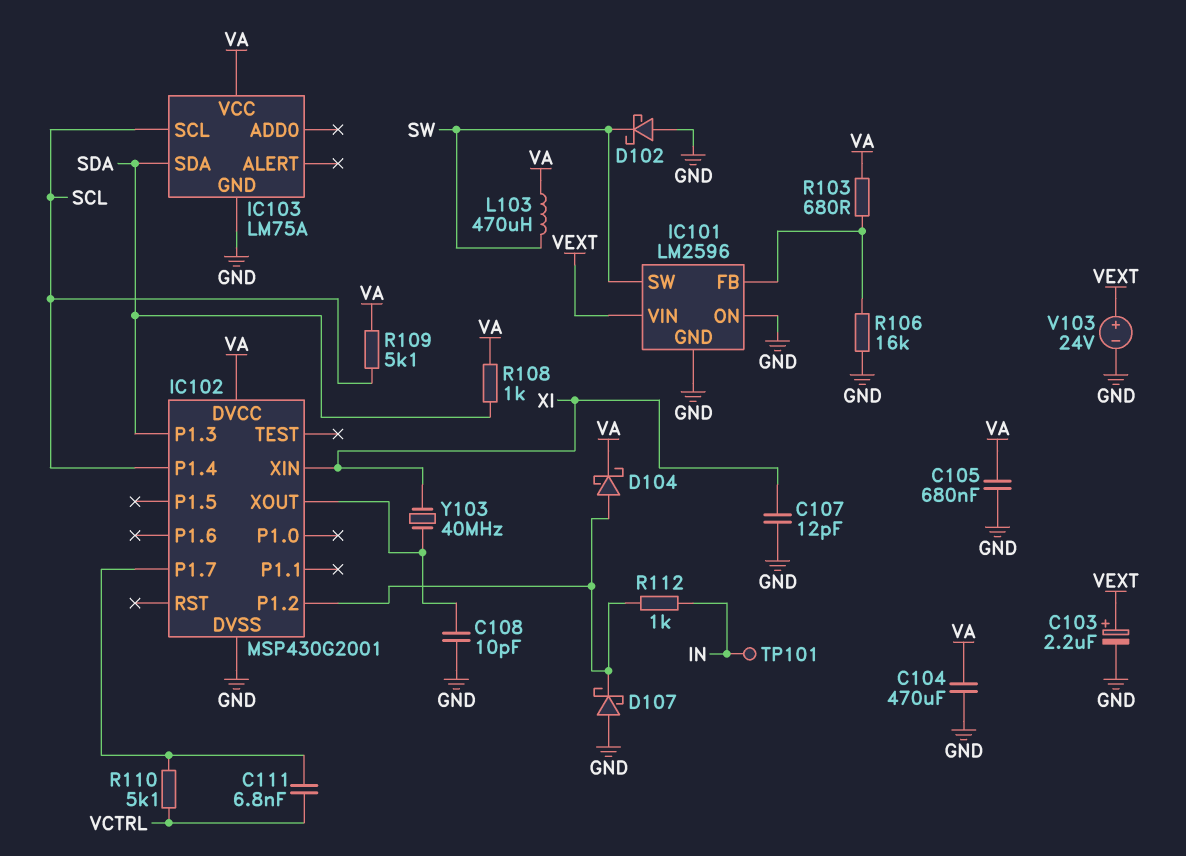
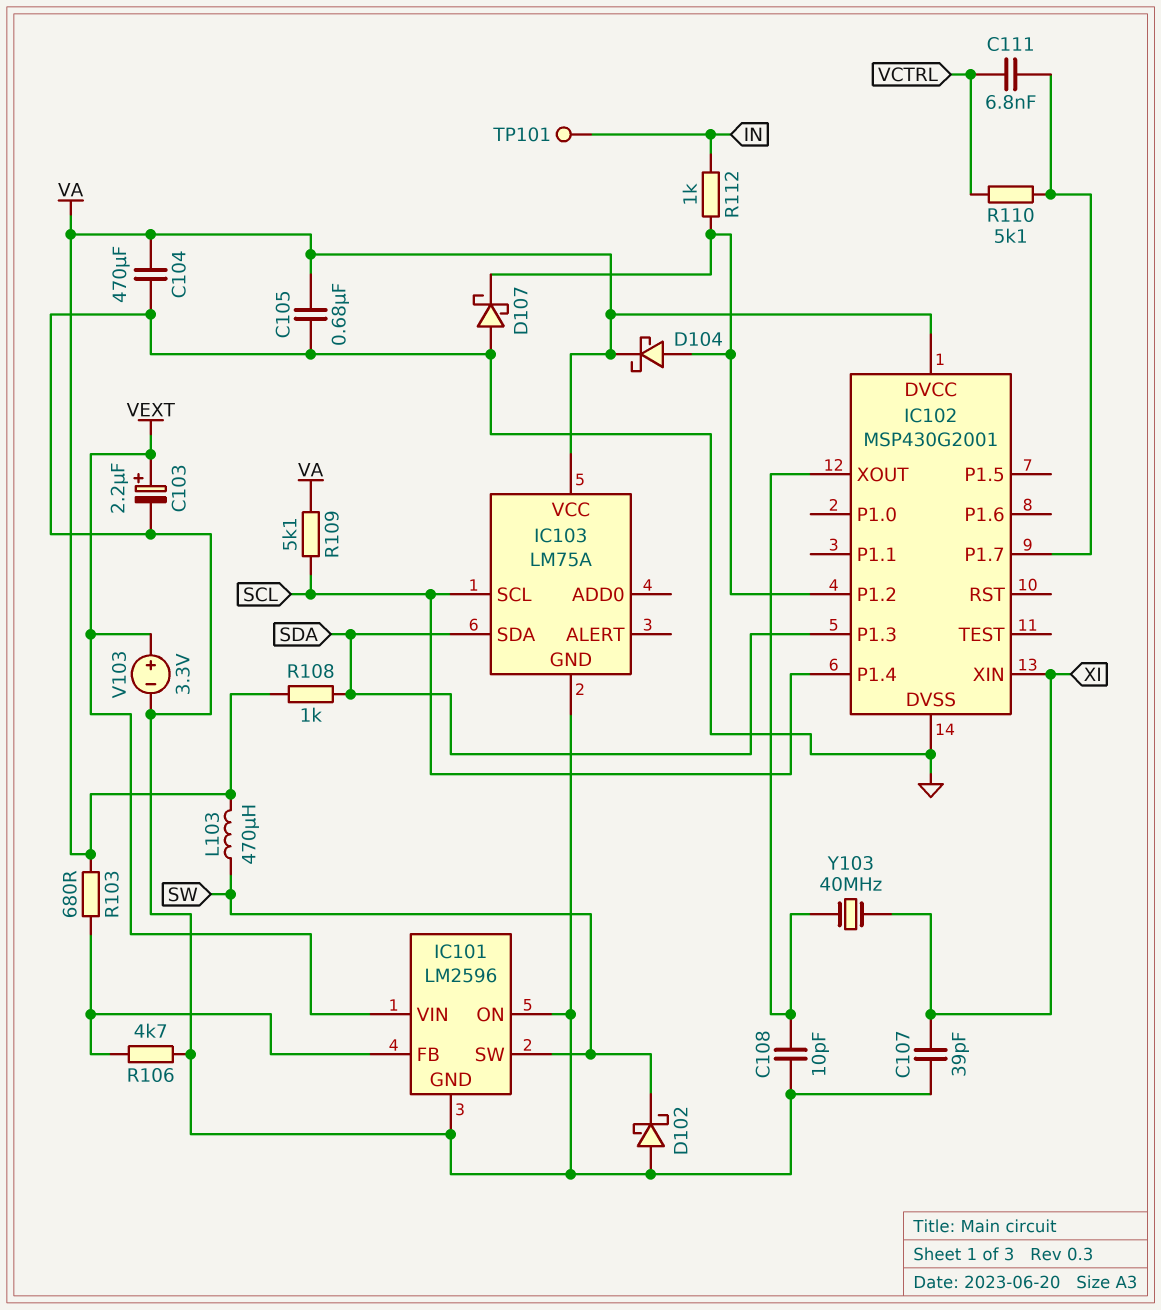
C107: 12pF (GND, XI) -> 39pF (GND, XI)
R106: 16k (GND, IC101/FB) -> 4.7k (GND, IC101/FB)
V103: 24V (plus VEXT, minus GND) -> 3.3V (plus VEXT, minus GND)

